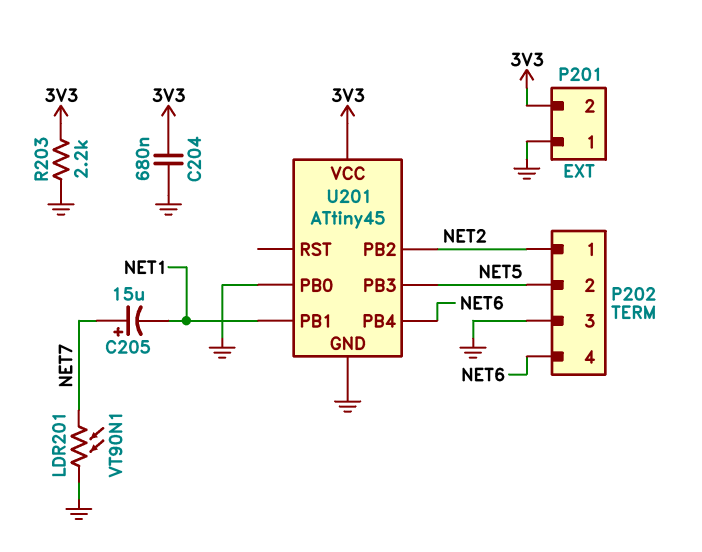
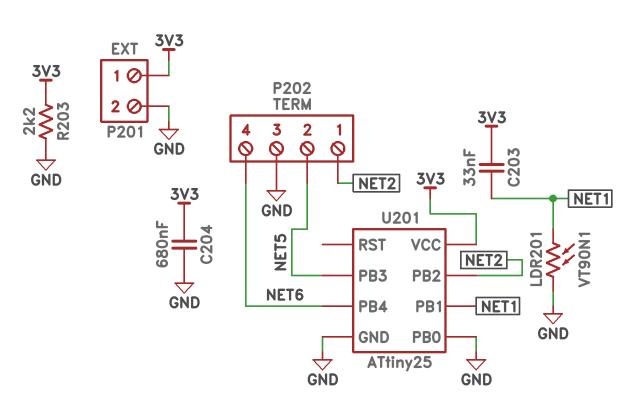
C203: none -> 33nF (3V3, NET1)
C205: 15uF (plus NET7, minus NET1) -> none
LDR201: VT90N1 (GND, NET7) -> VT90N1 (GND, NET1)
P201 pin 1: GND -> 3V3
P201 pin 2: 3V3 -> GND
U201: ATtiny45 -> ATtiny25

